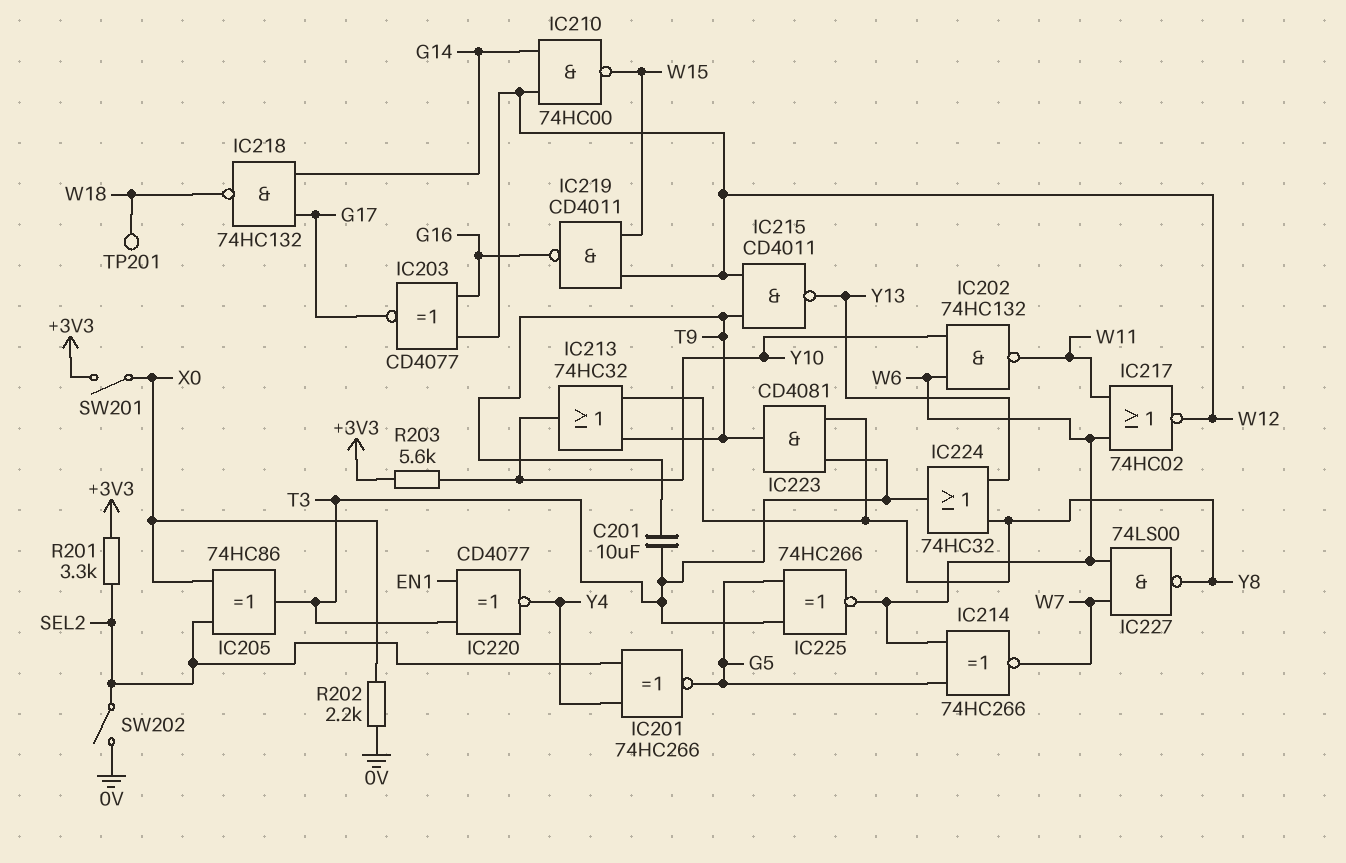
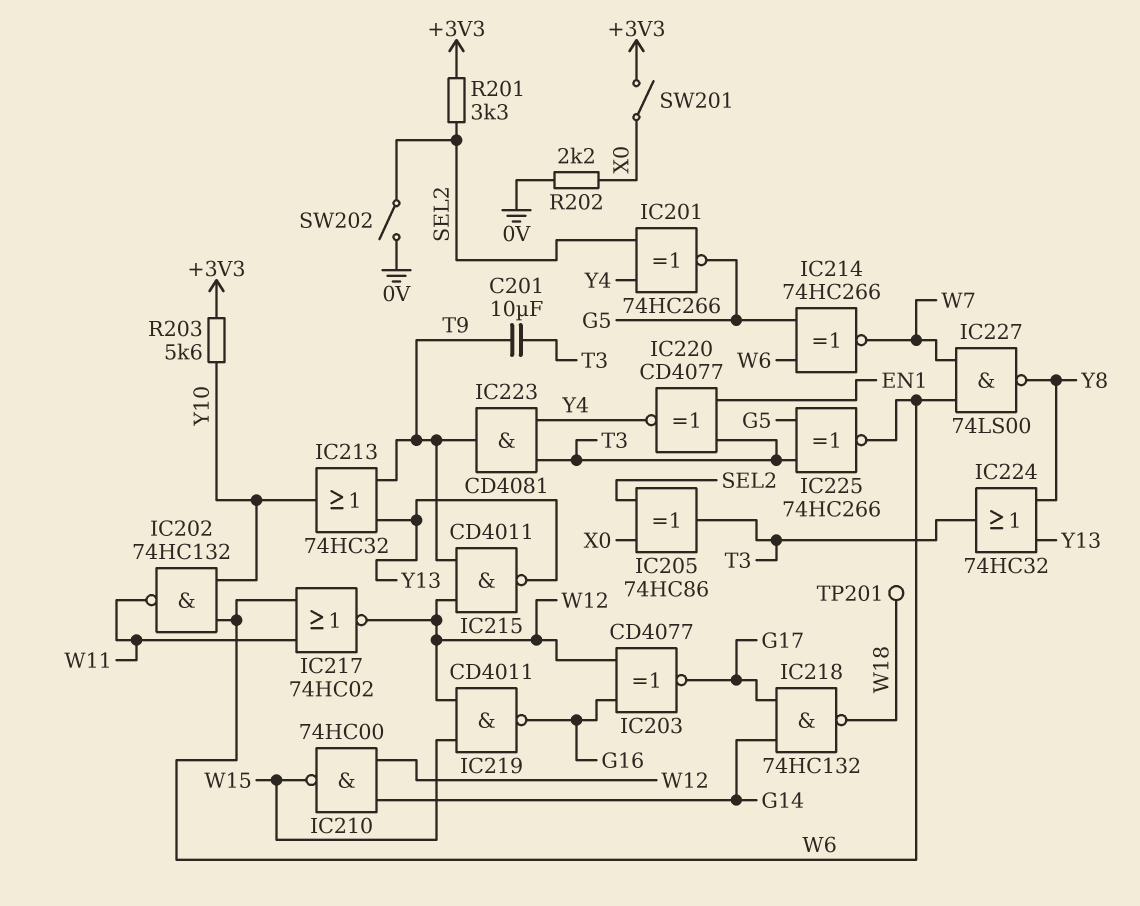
IC213: OR 74HC32 (in T9, in Y8, out Y10) -> OR 74HC32 (in T9, in Y13, out Y10)
IC223: AND CD4081 (in T3, in Y8, out T9) -> AND CD4081 (in T3, in Y4, out T9)

